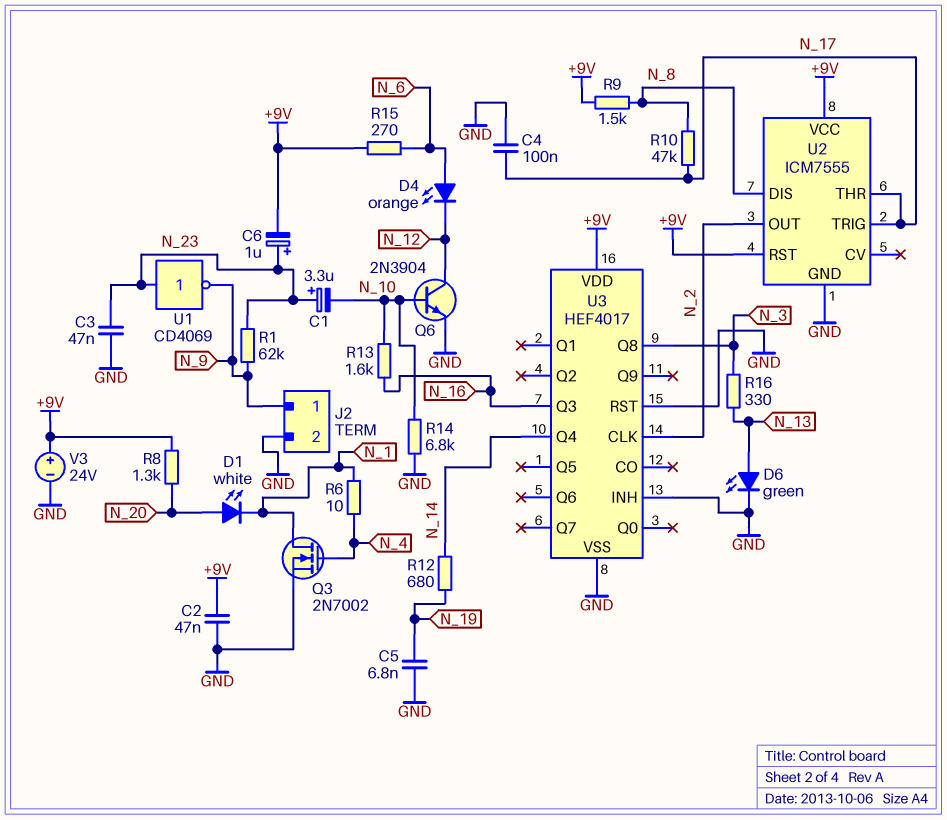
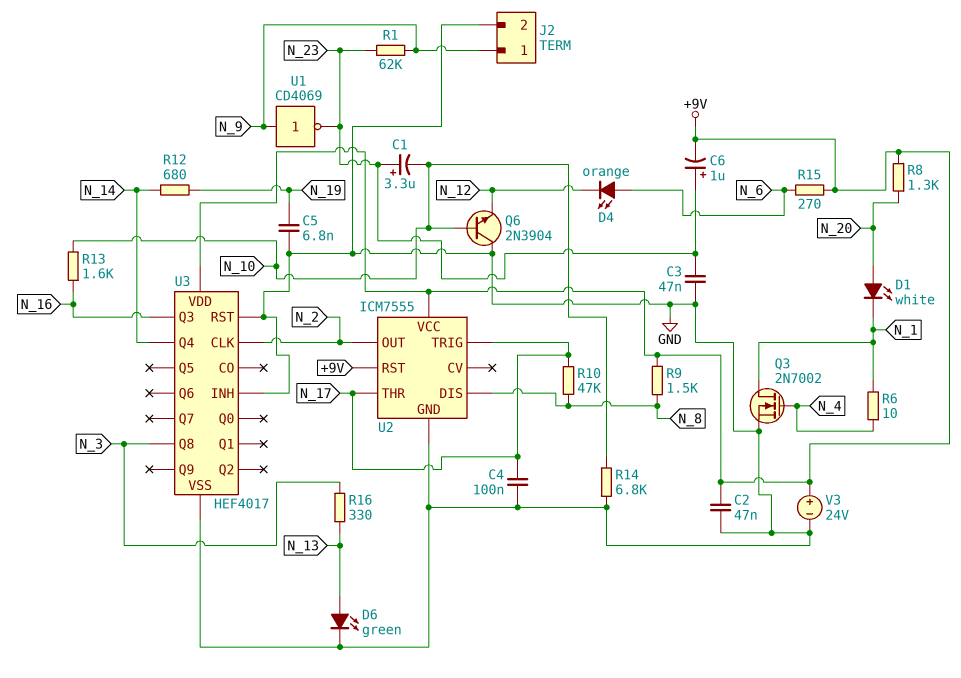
Q6: NPN 2N3904 (B N_10, C N_12, E GND) -> NPN 2N3904 (B N_10, C GND, E N_12)
U1: NOT CD4069 (in N_23, out N_9) -> NOT CD4069 (in N_9, out N_23)

